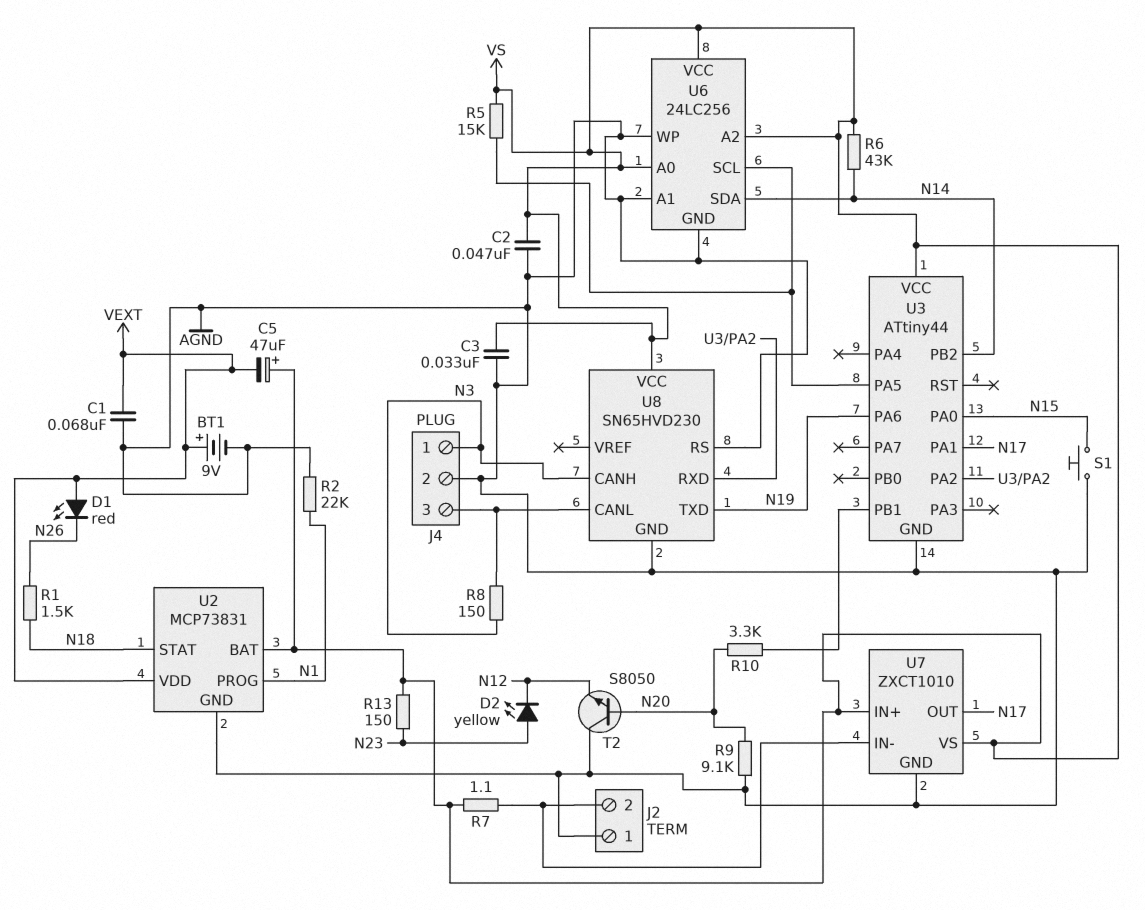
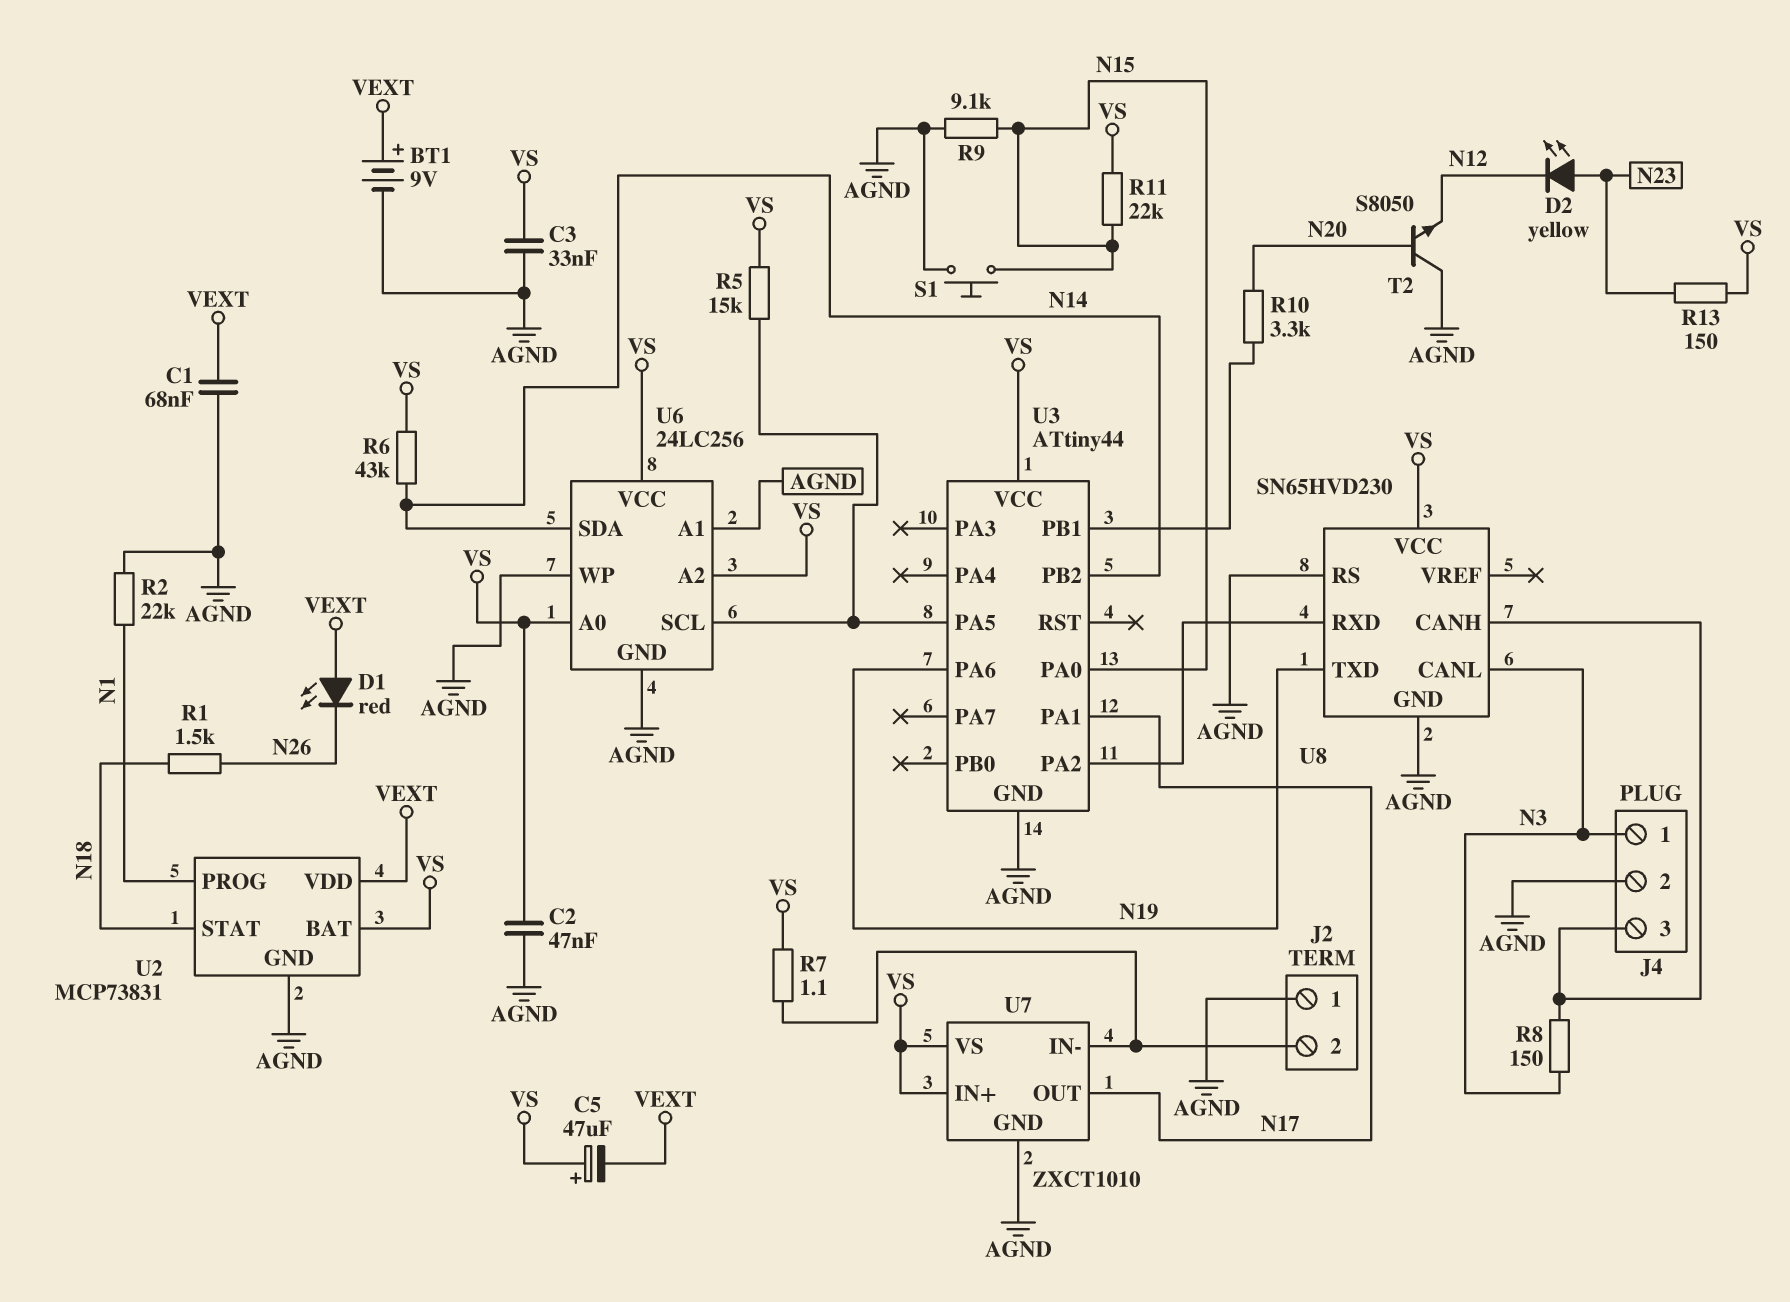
R9: 9.1k (AGND, N20) -> 9.1k (AGND, N15)
R11: none -> 22k (N15, VS)
U8 pin CANH: N3 -> J4/3
U8 pin CANL: J4/3 -> N3

